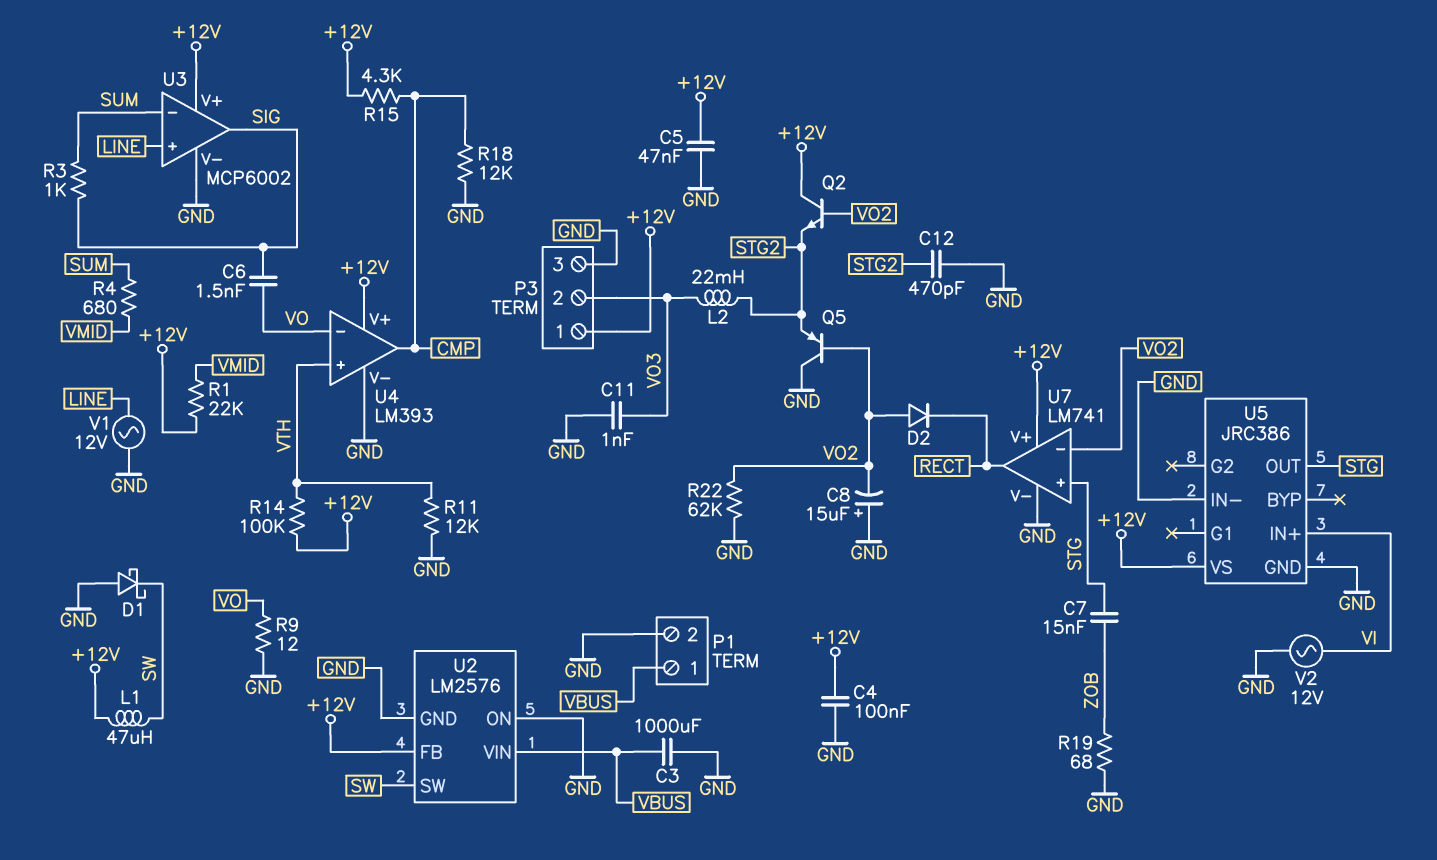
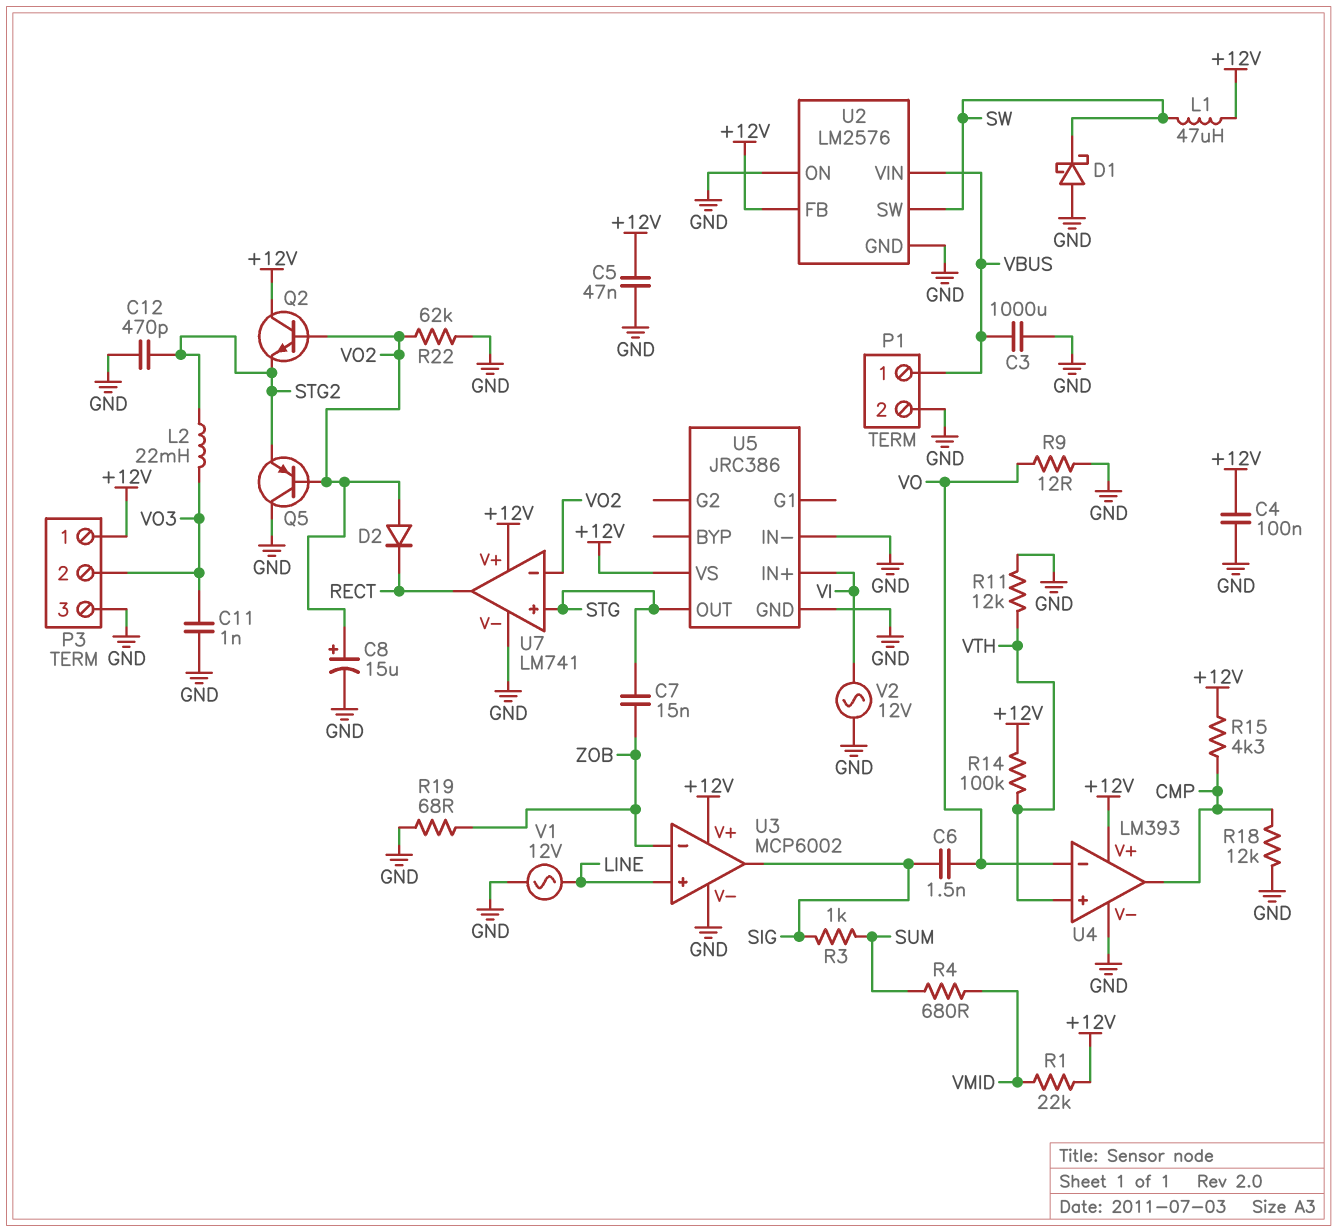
C8: 15uF (plus GND, minus VO2) -> 15uF (plus VO2, minus GND)
U3 pin in-: SUM -> ZOB

